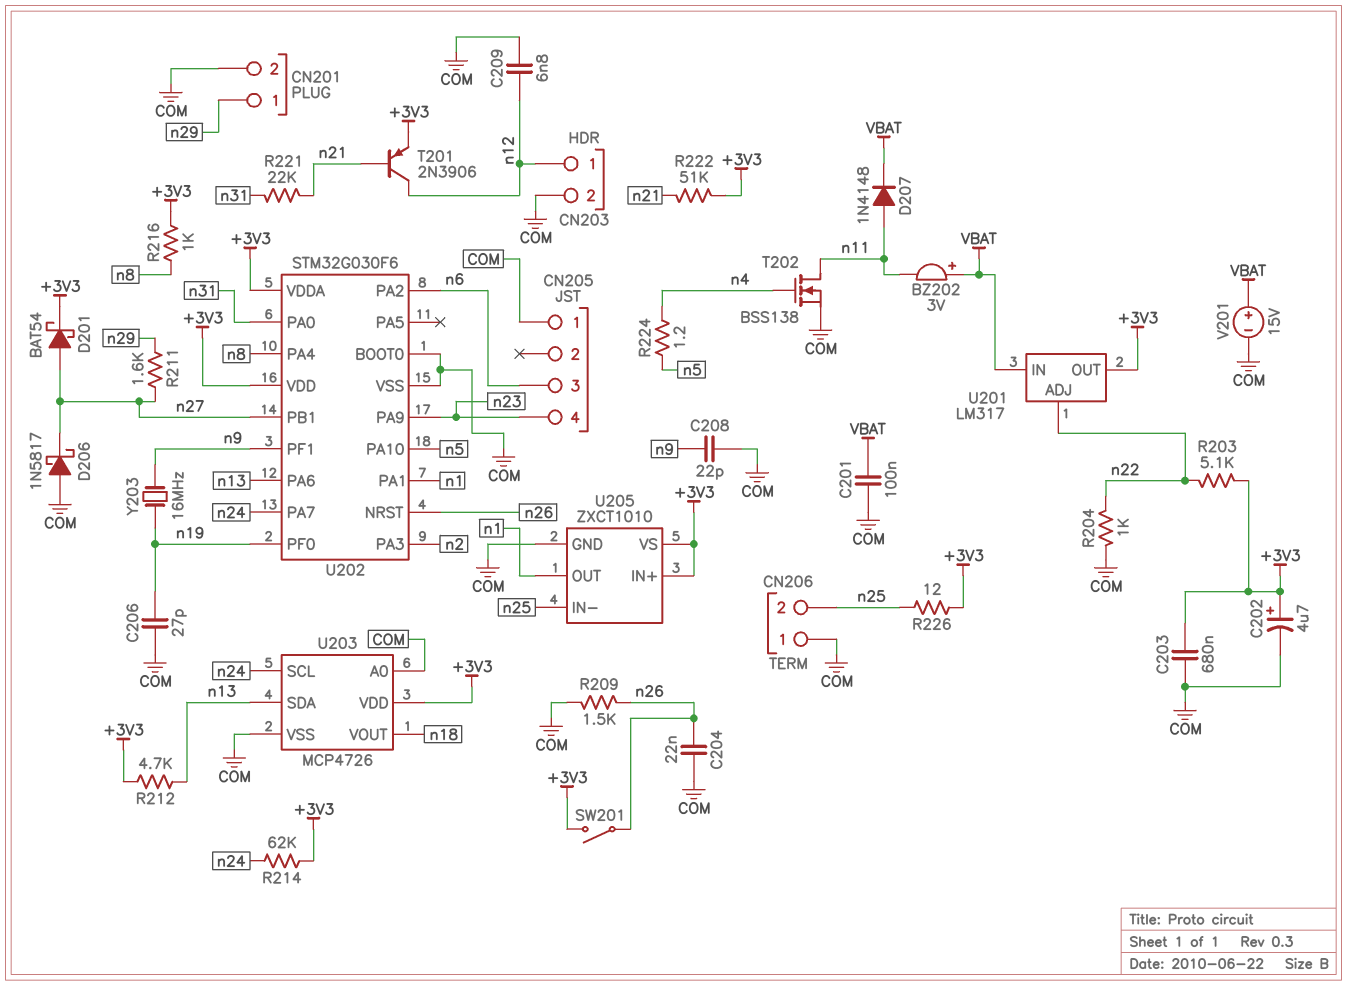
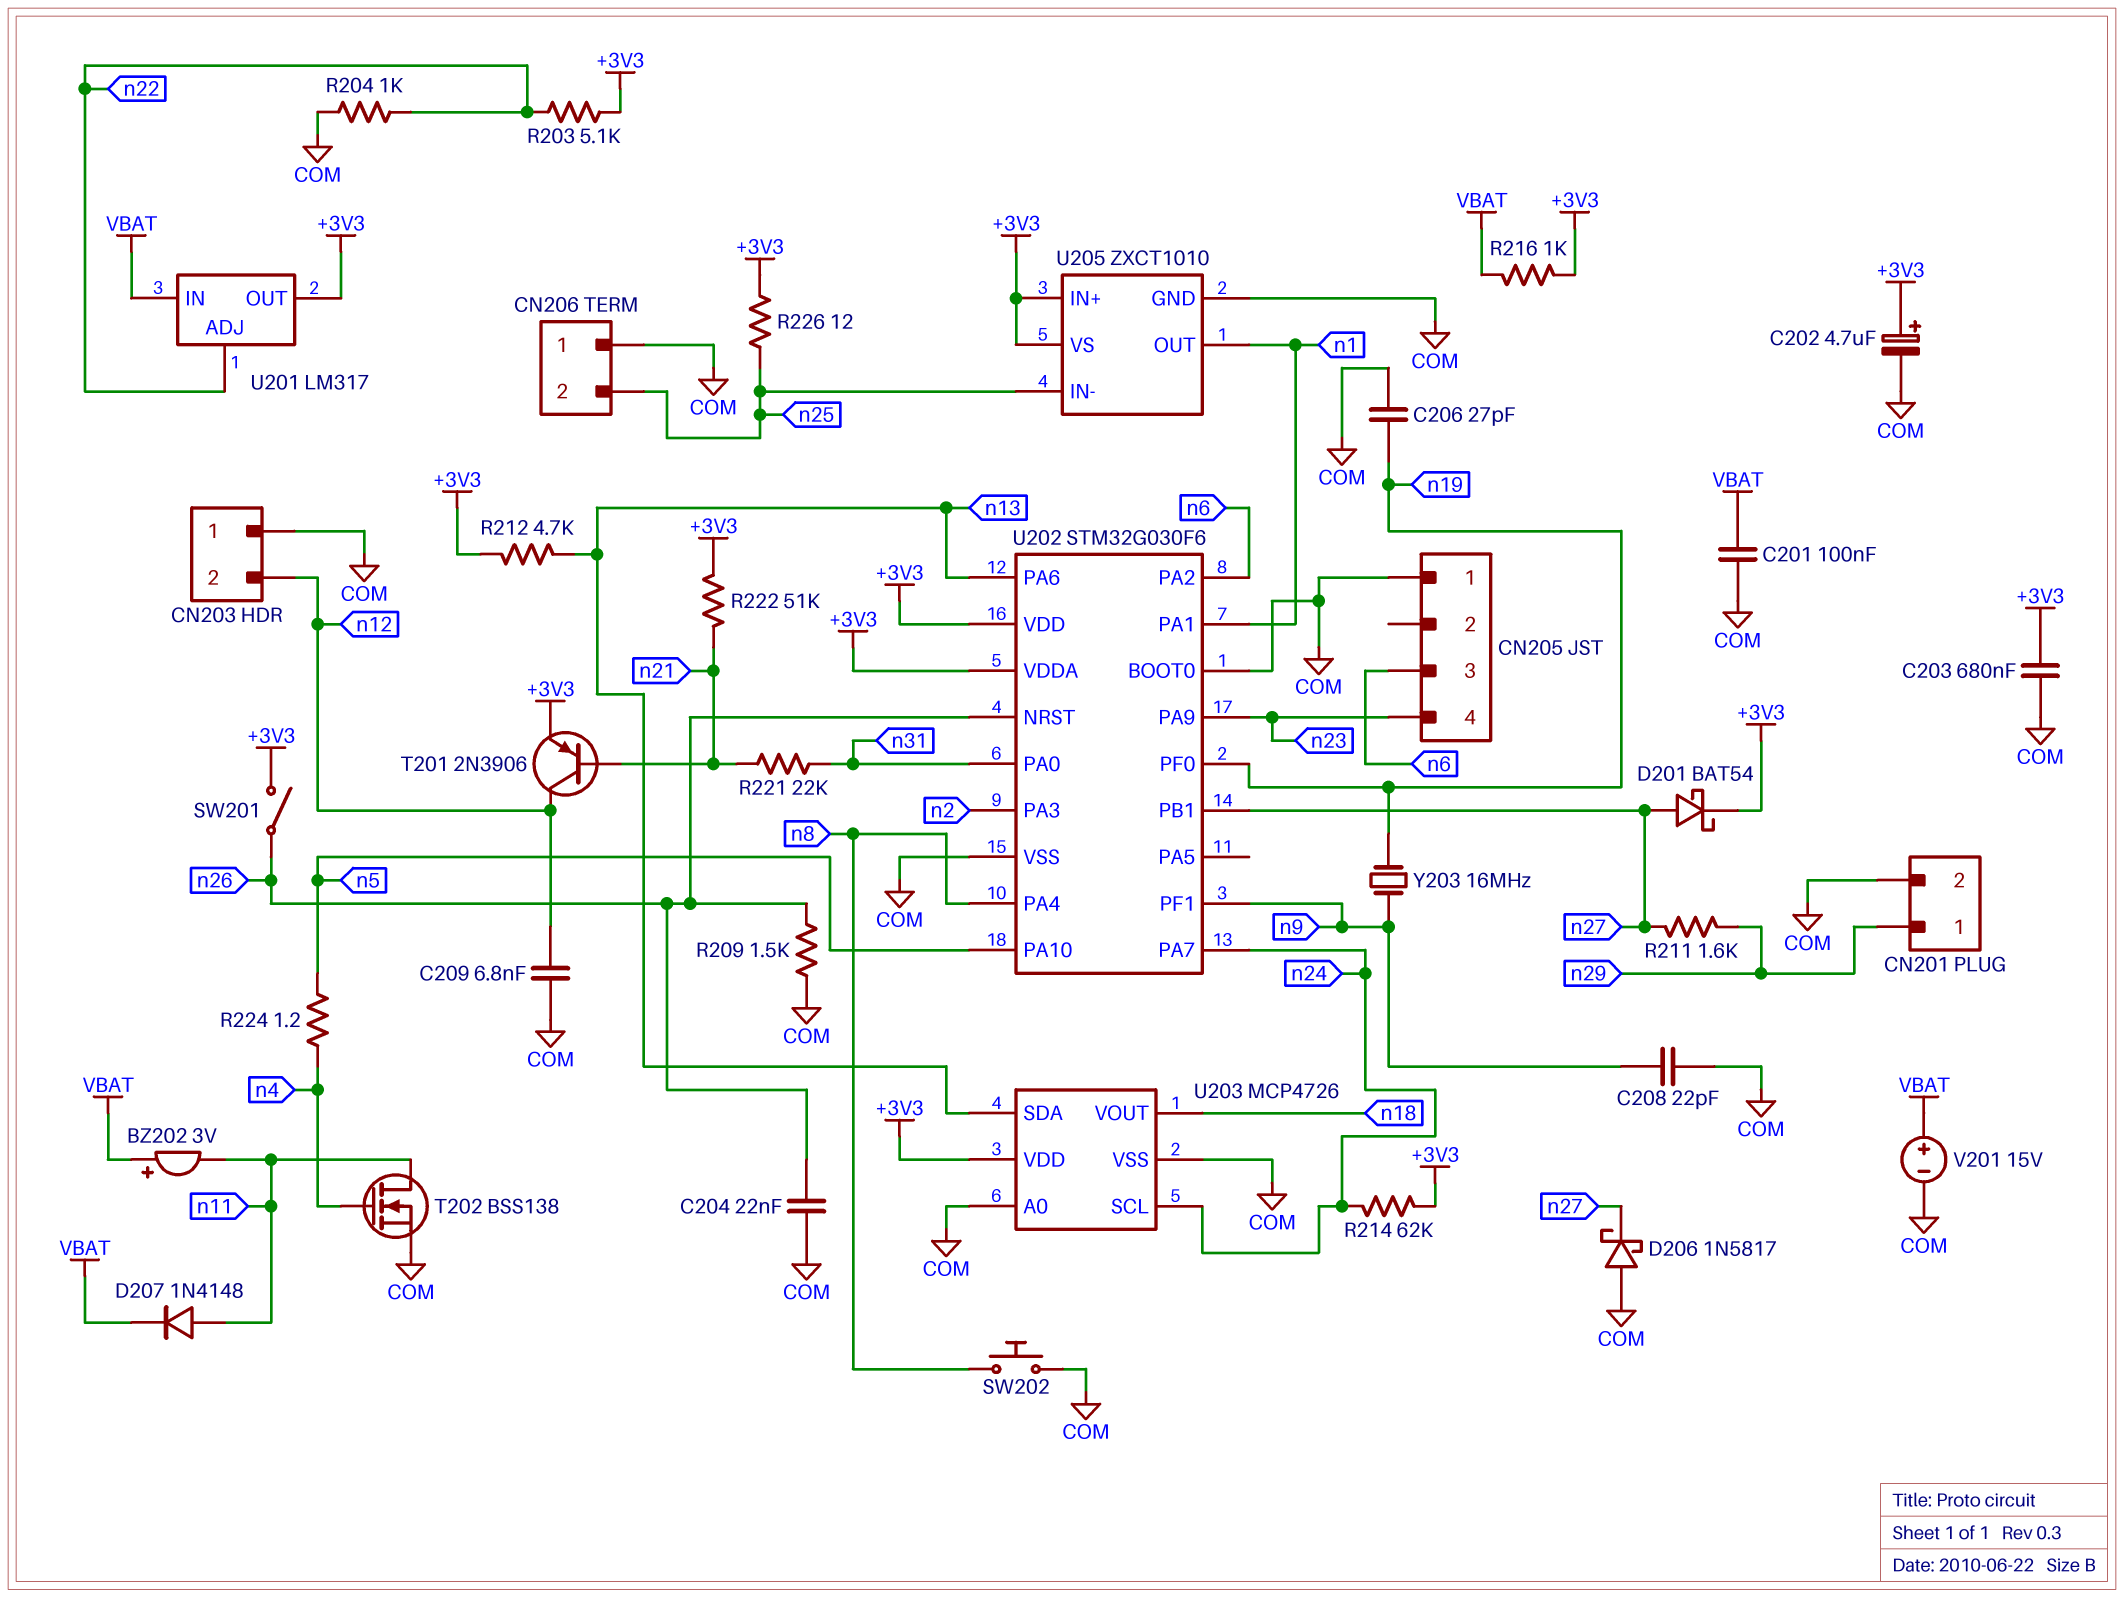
CN203 pin 1: n12 -> COM
CN203 pin 2: COM -> n12
R216: 1k (+3V3, n8) -> 1k (+3V3, VBAT)
SW202: none -> button (COM, n8)

